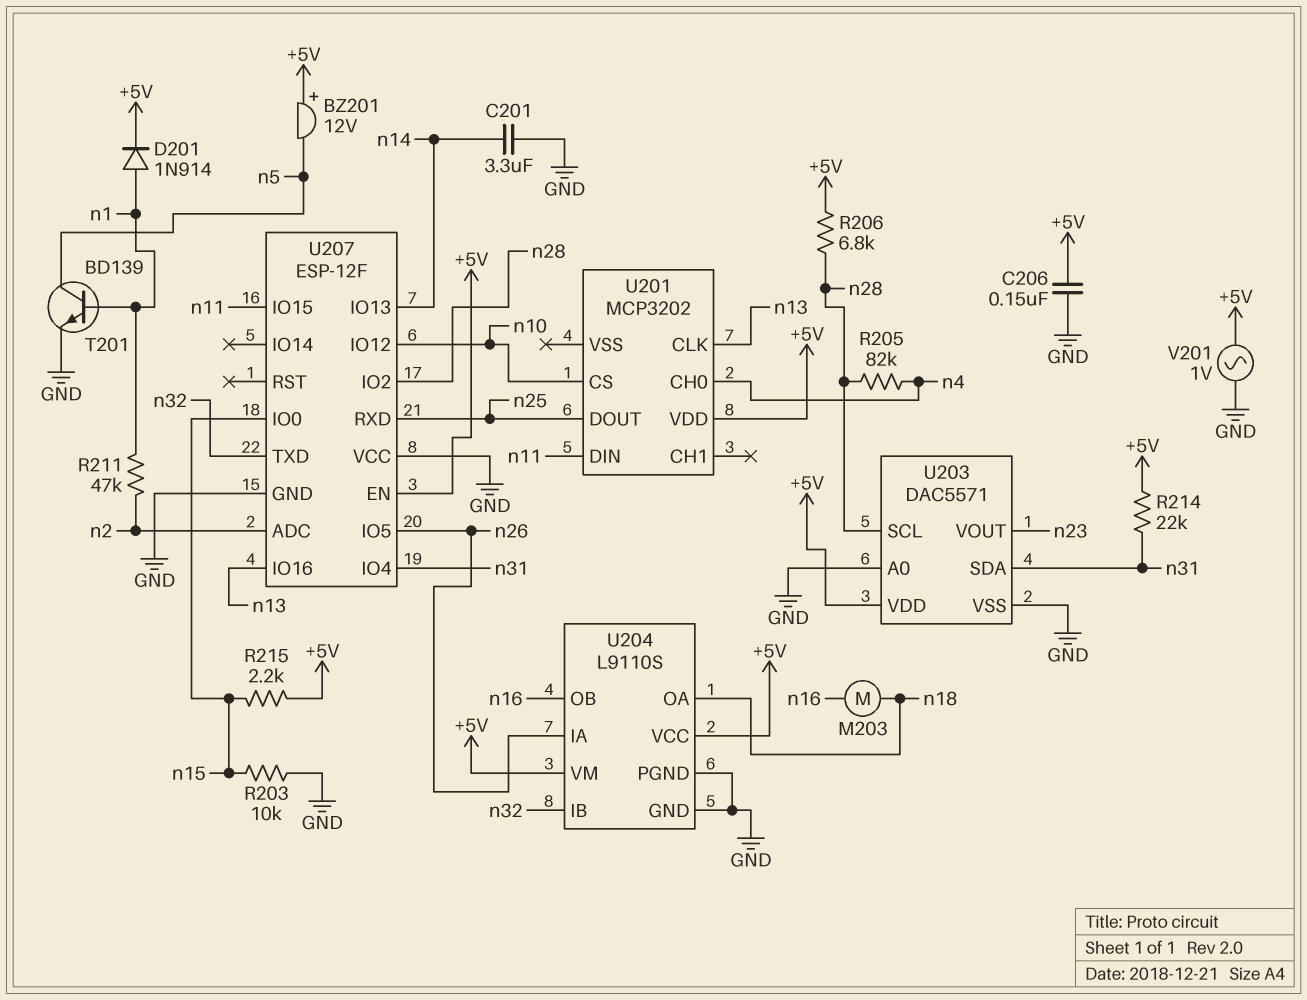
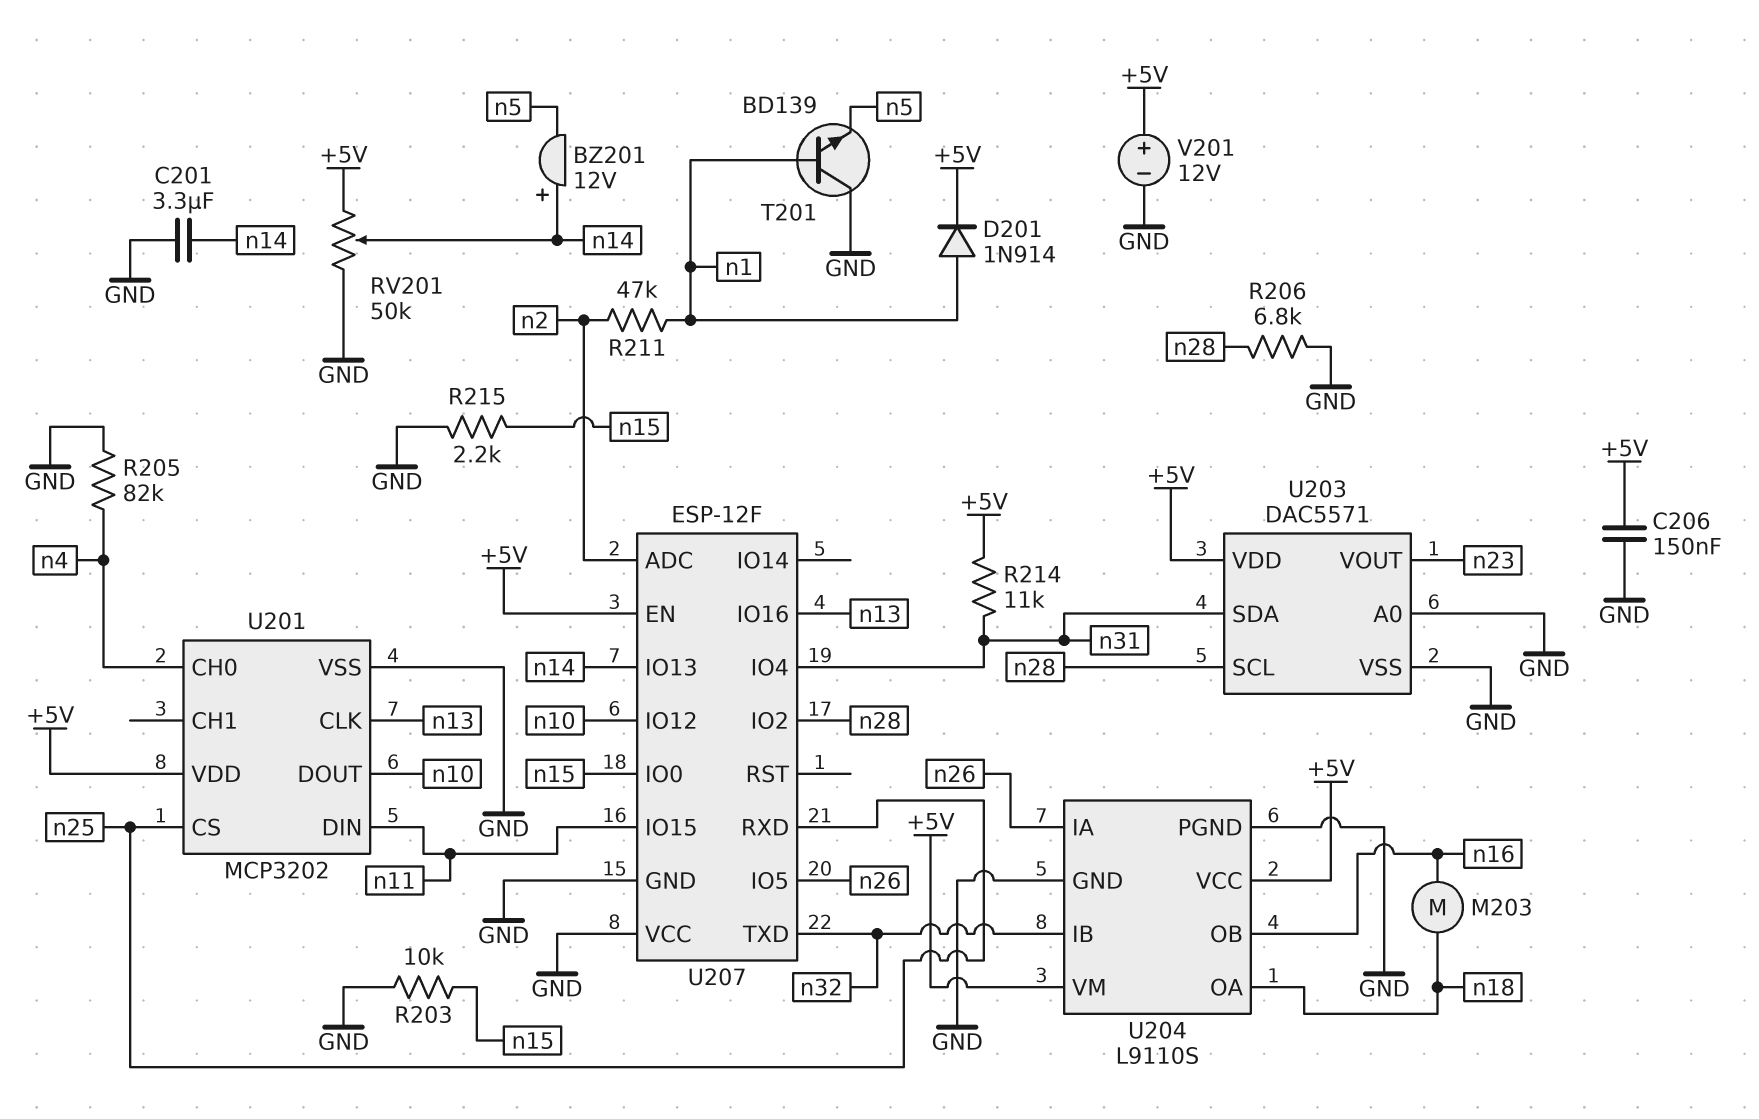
BZ201: buzzer 12V (plus +5V, minus n5) -> buzzer 12V (plus n14, minus n5)
R205: 82k (n4, n28) -> 82k (GND, n4)
R206: 6.8k (+5V, n28) -> 6.8k (GND, n28)
R214: 22k (+5V, n31) -> 11k (+5V, n31)
R215: 2.2k (+5V, n15) -> 2.2k (GND, n15)
RV201: none -> 50k (+5V, GND, wiper n14)
T201: NPN BD139 (B n1, C n5, E GND) -> NPN BD139 (B n1, C GND, E n5)
U201 pin CS: n10 -> n25
U201 pin DOUT: n25 -> n10
U201 pin VSS: none -> GND
V201: AC 1V (+5V, GND) -> 12V (plus +5V, minus GND)

